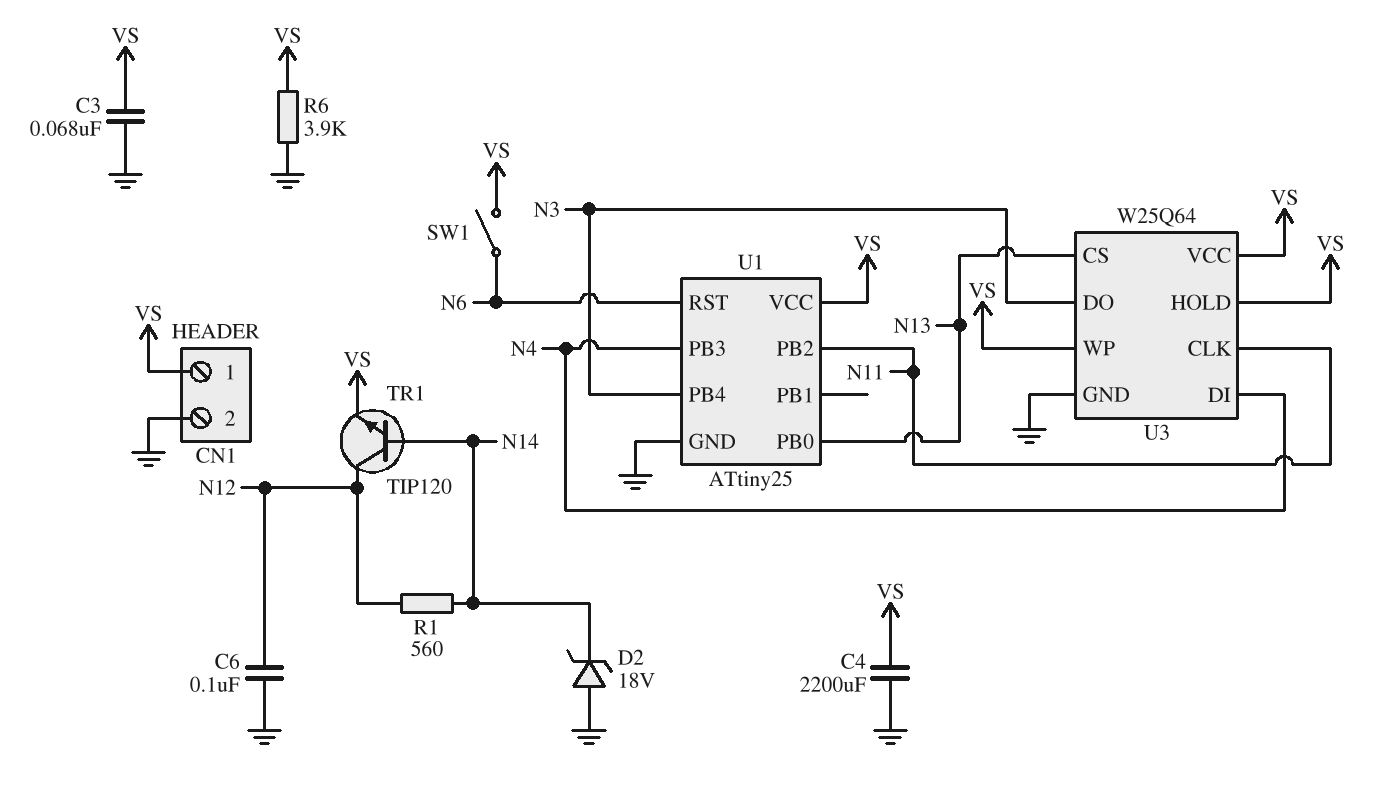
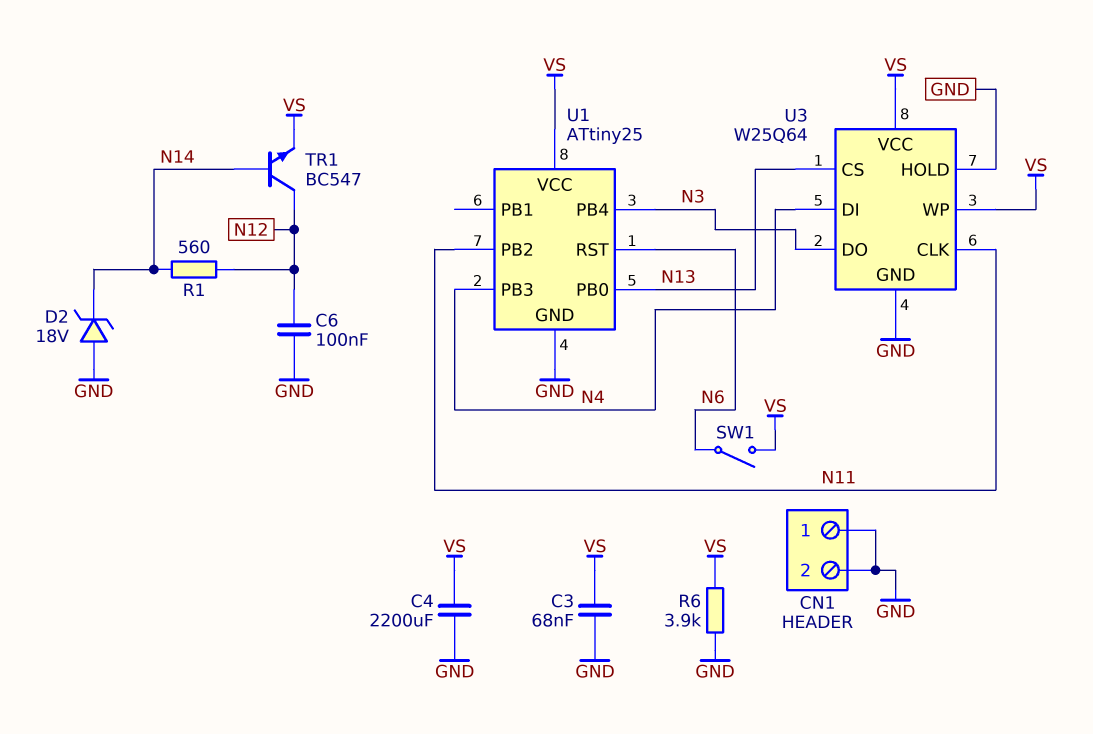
CN1 pin 1: VS -> GND
TR1: NPN TIP120 (B N14, C N12, E VS) -> NPN BC547 (B N14, C N12, E VS)
U3 pin HOLD: VS -> GND

